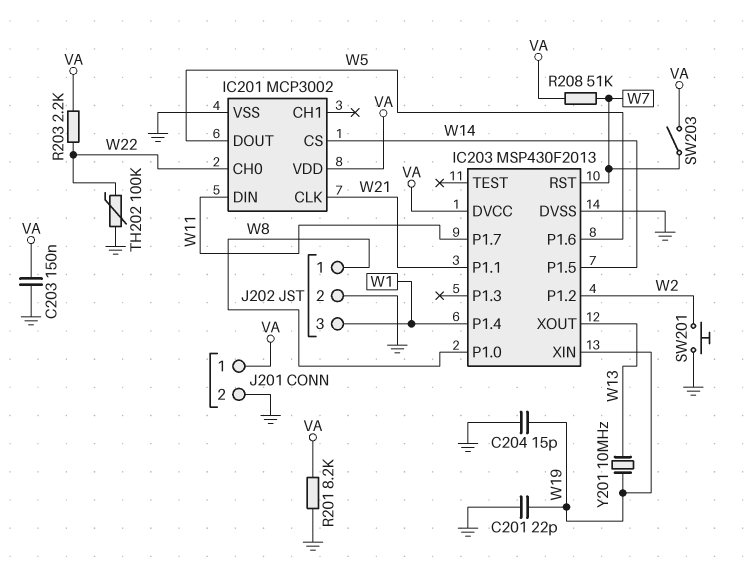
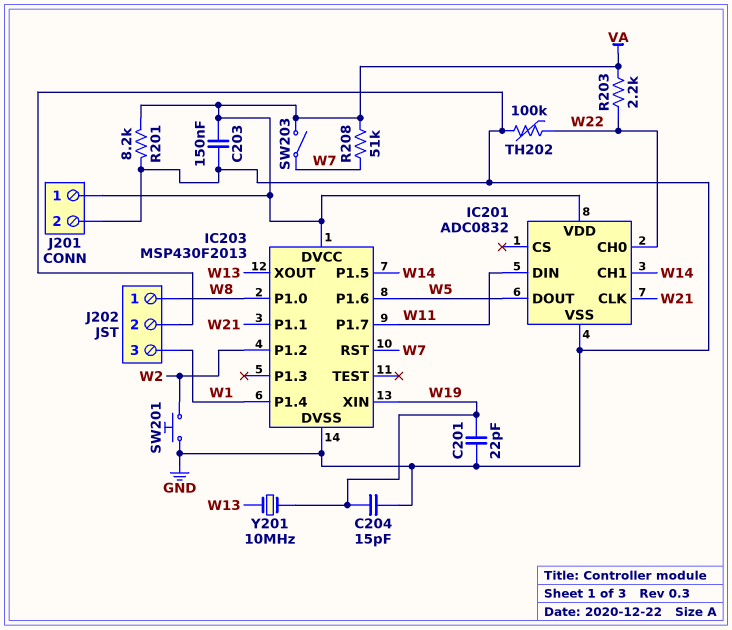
IC201: MCP3002 -> ADC0832
IC201 pin CH1: none -> W14
IC201 pin CS: W14 -> none

